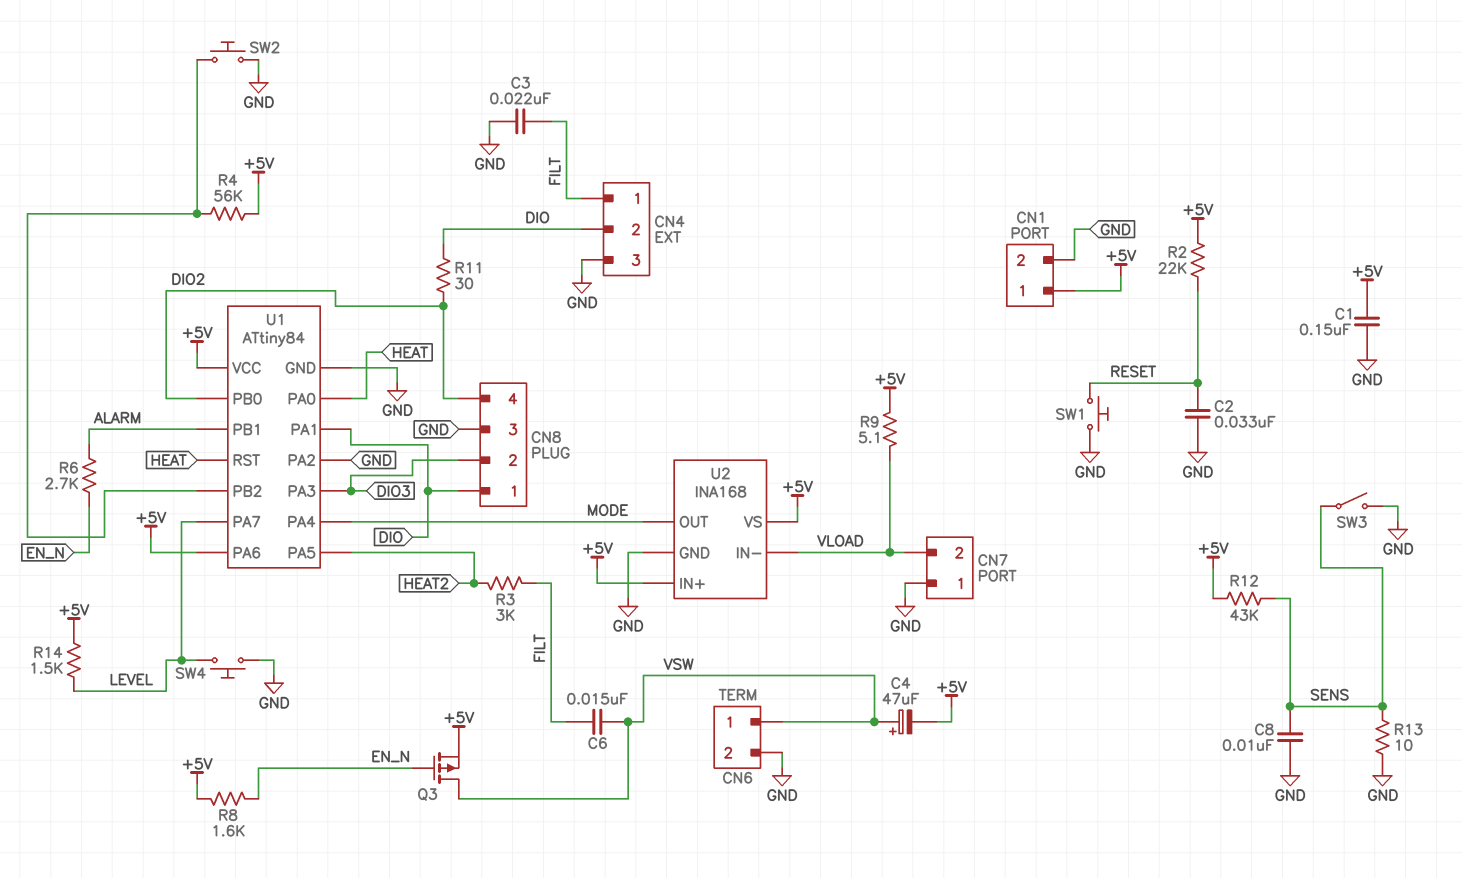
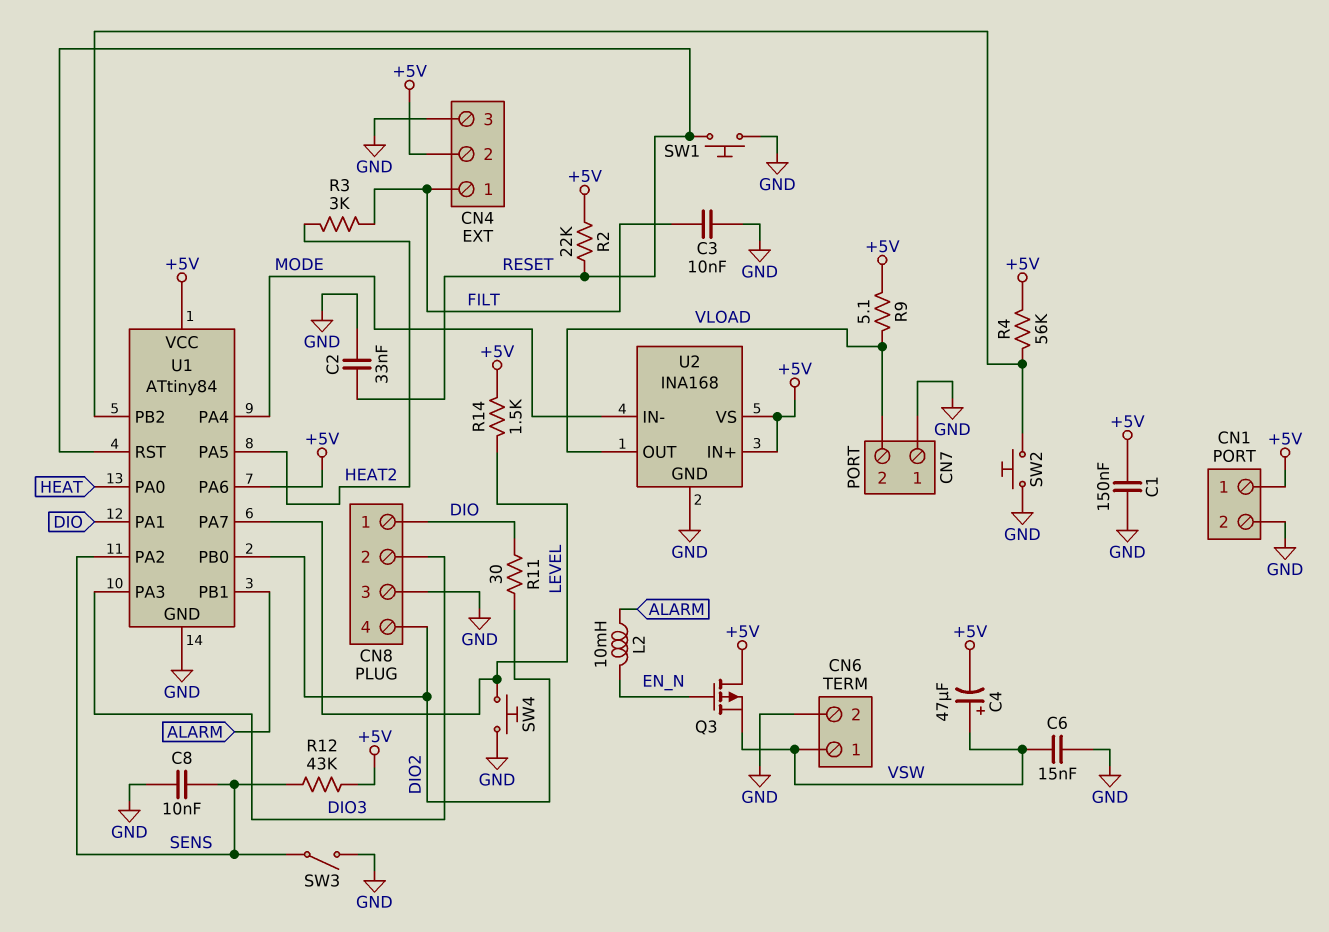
C3: 22nF (FILT, GND) -> 10nF (FILT, GND)
C6: 15nF (FILT, VSW) -> 15nF (GND, VSW)
CN4 pin 2: DIO -> +5V
L2: none -> 10mH (ALARM, EN_N)
Q3: PMOS (G EN_N, D VSW, S +5V) -> PMOS (G EN_N, D +5V, S VSW)
R6: 2.7k (ALARM, EN_N) -> none
R8: 1.6k (+5V, EN_N) -> none
R13: 10 (GND, SENS) -> none
U1 pin PA2: GND -> SENS
U1 pin RST: HEAT -> RESET
U2 pin IN-: VLOAD -> MODE
U2 pin OUT: MODE -> VLOAD

